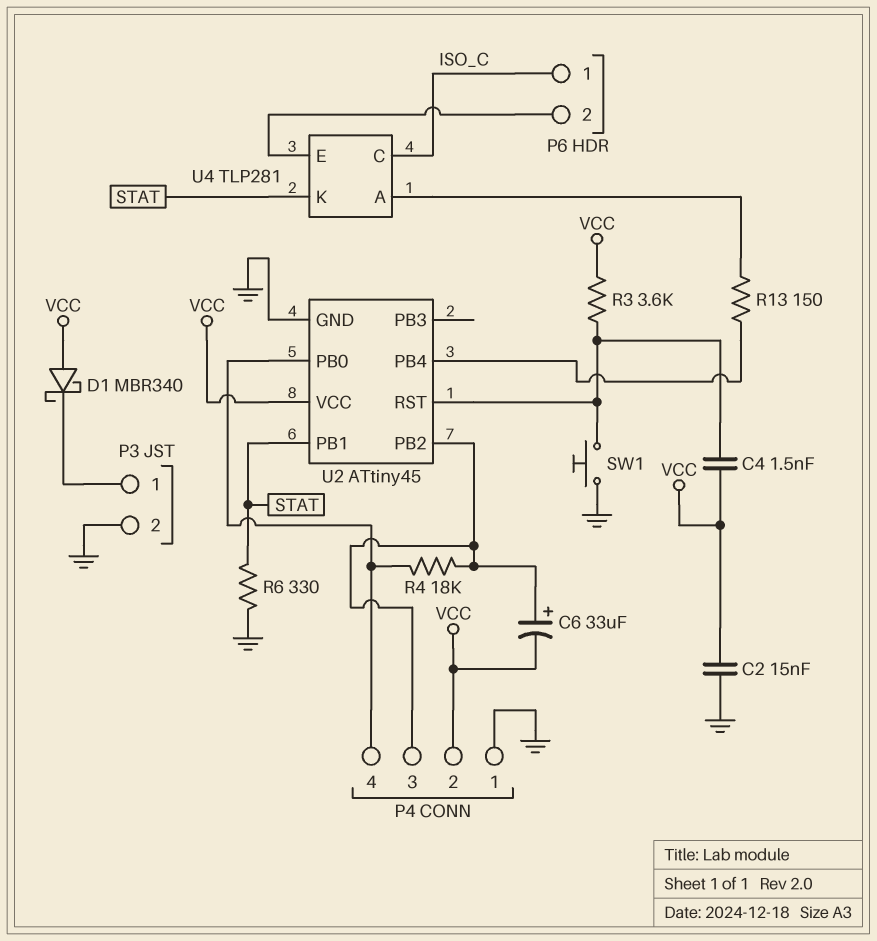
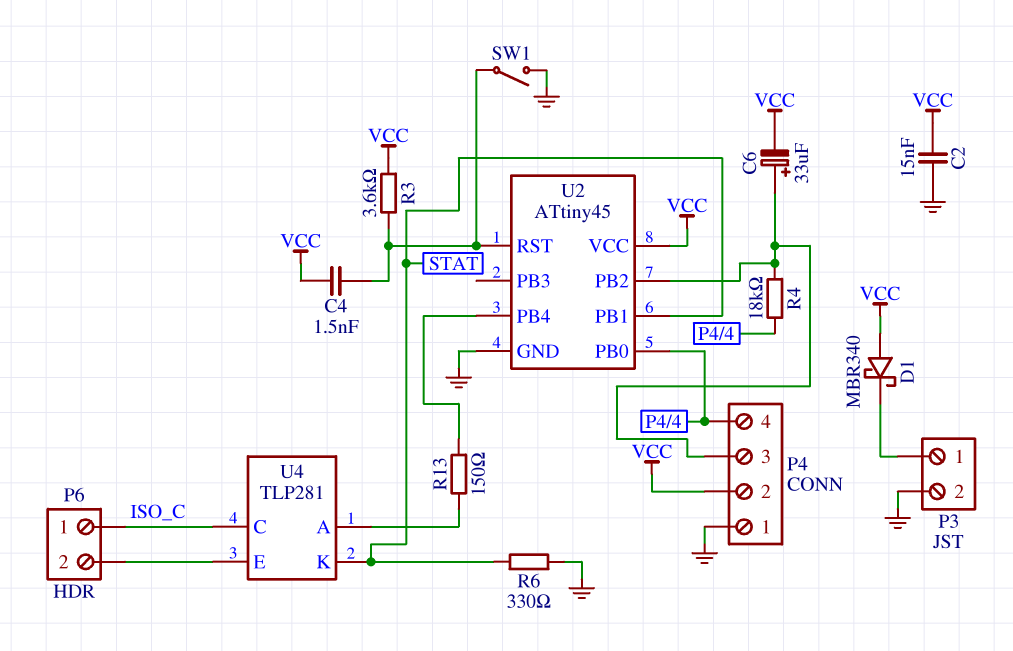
SW1: button (GND, U2/RST) -> switch (GND, U2/RST)

